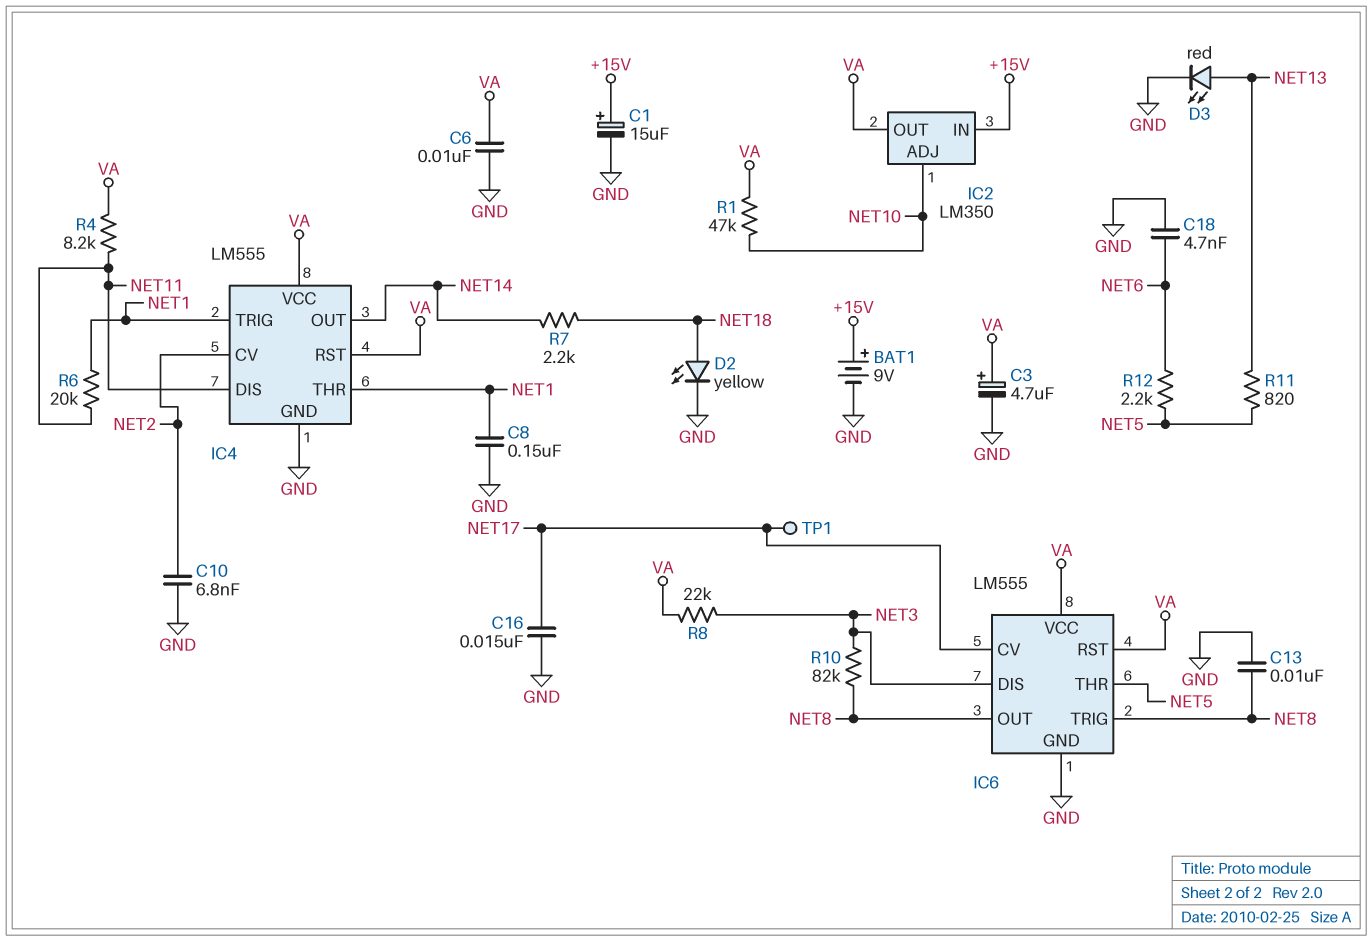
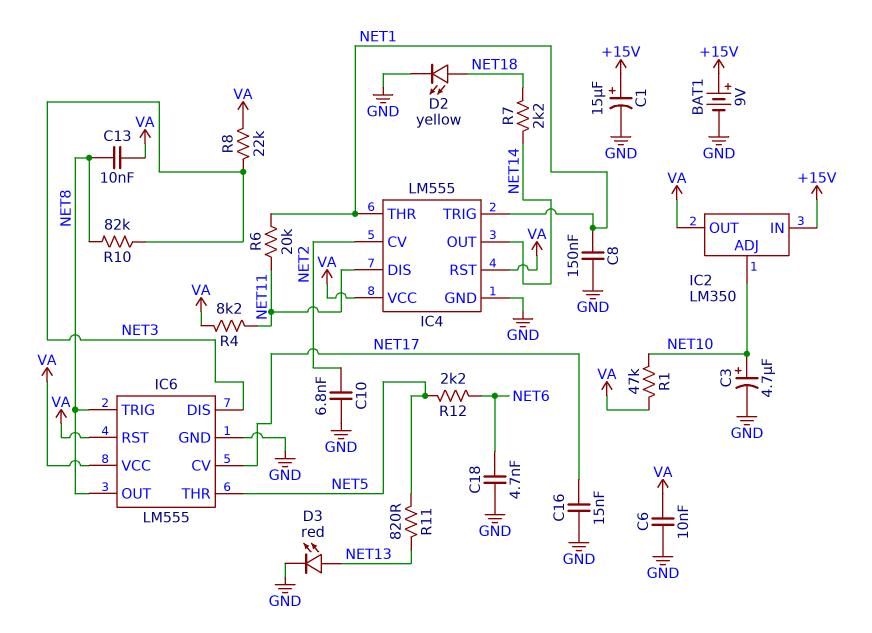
C3: 4.7uF (plus VA, minus GND) -> 4.7uF (plus NET10, minus GND)
C13: 10nF (GND, NET8) -> 10nF (NET8, VA)
TP1: test point (NET17) -> none

